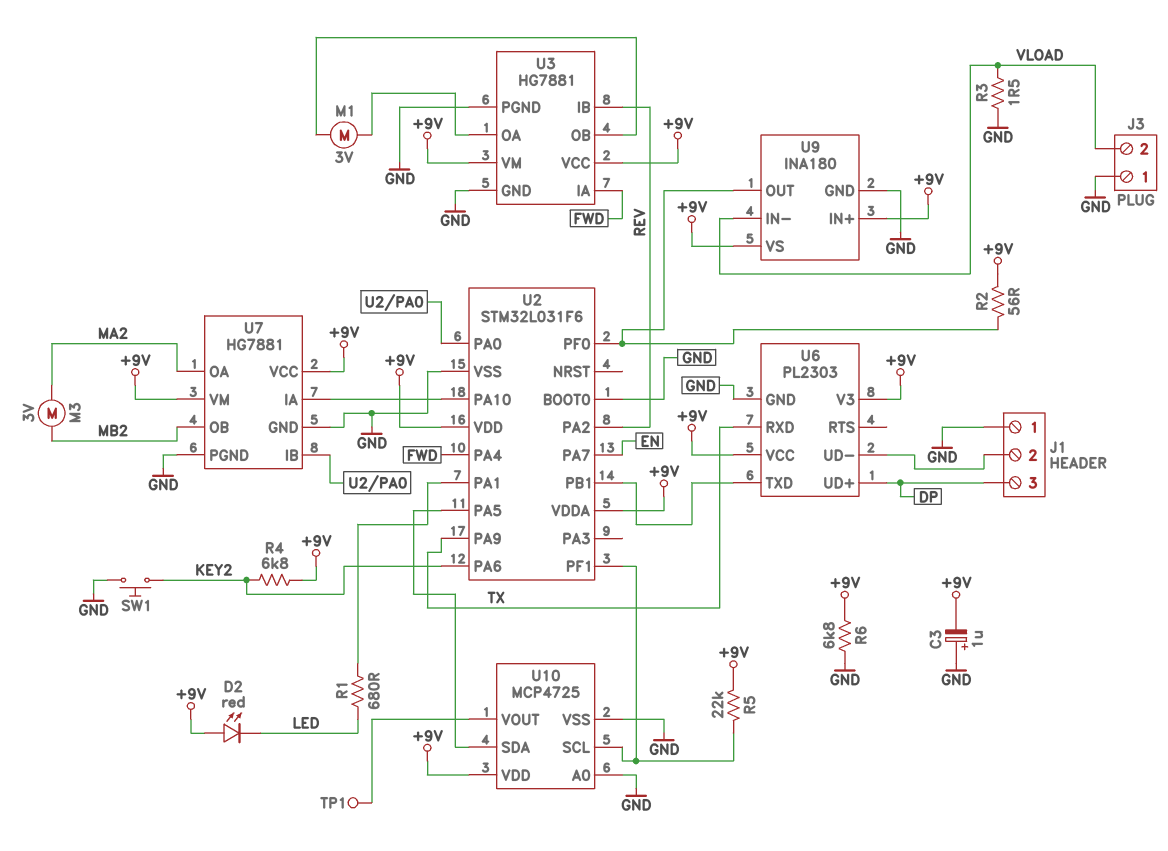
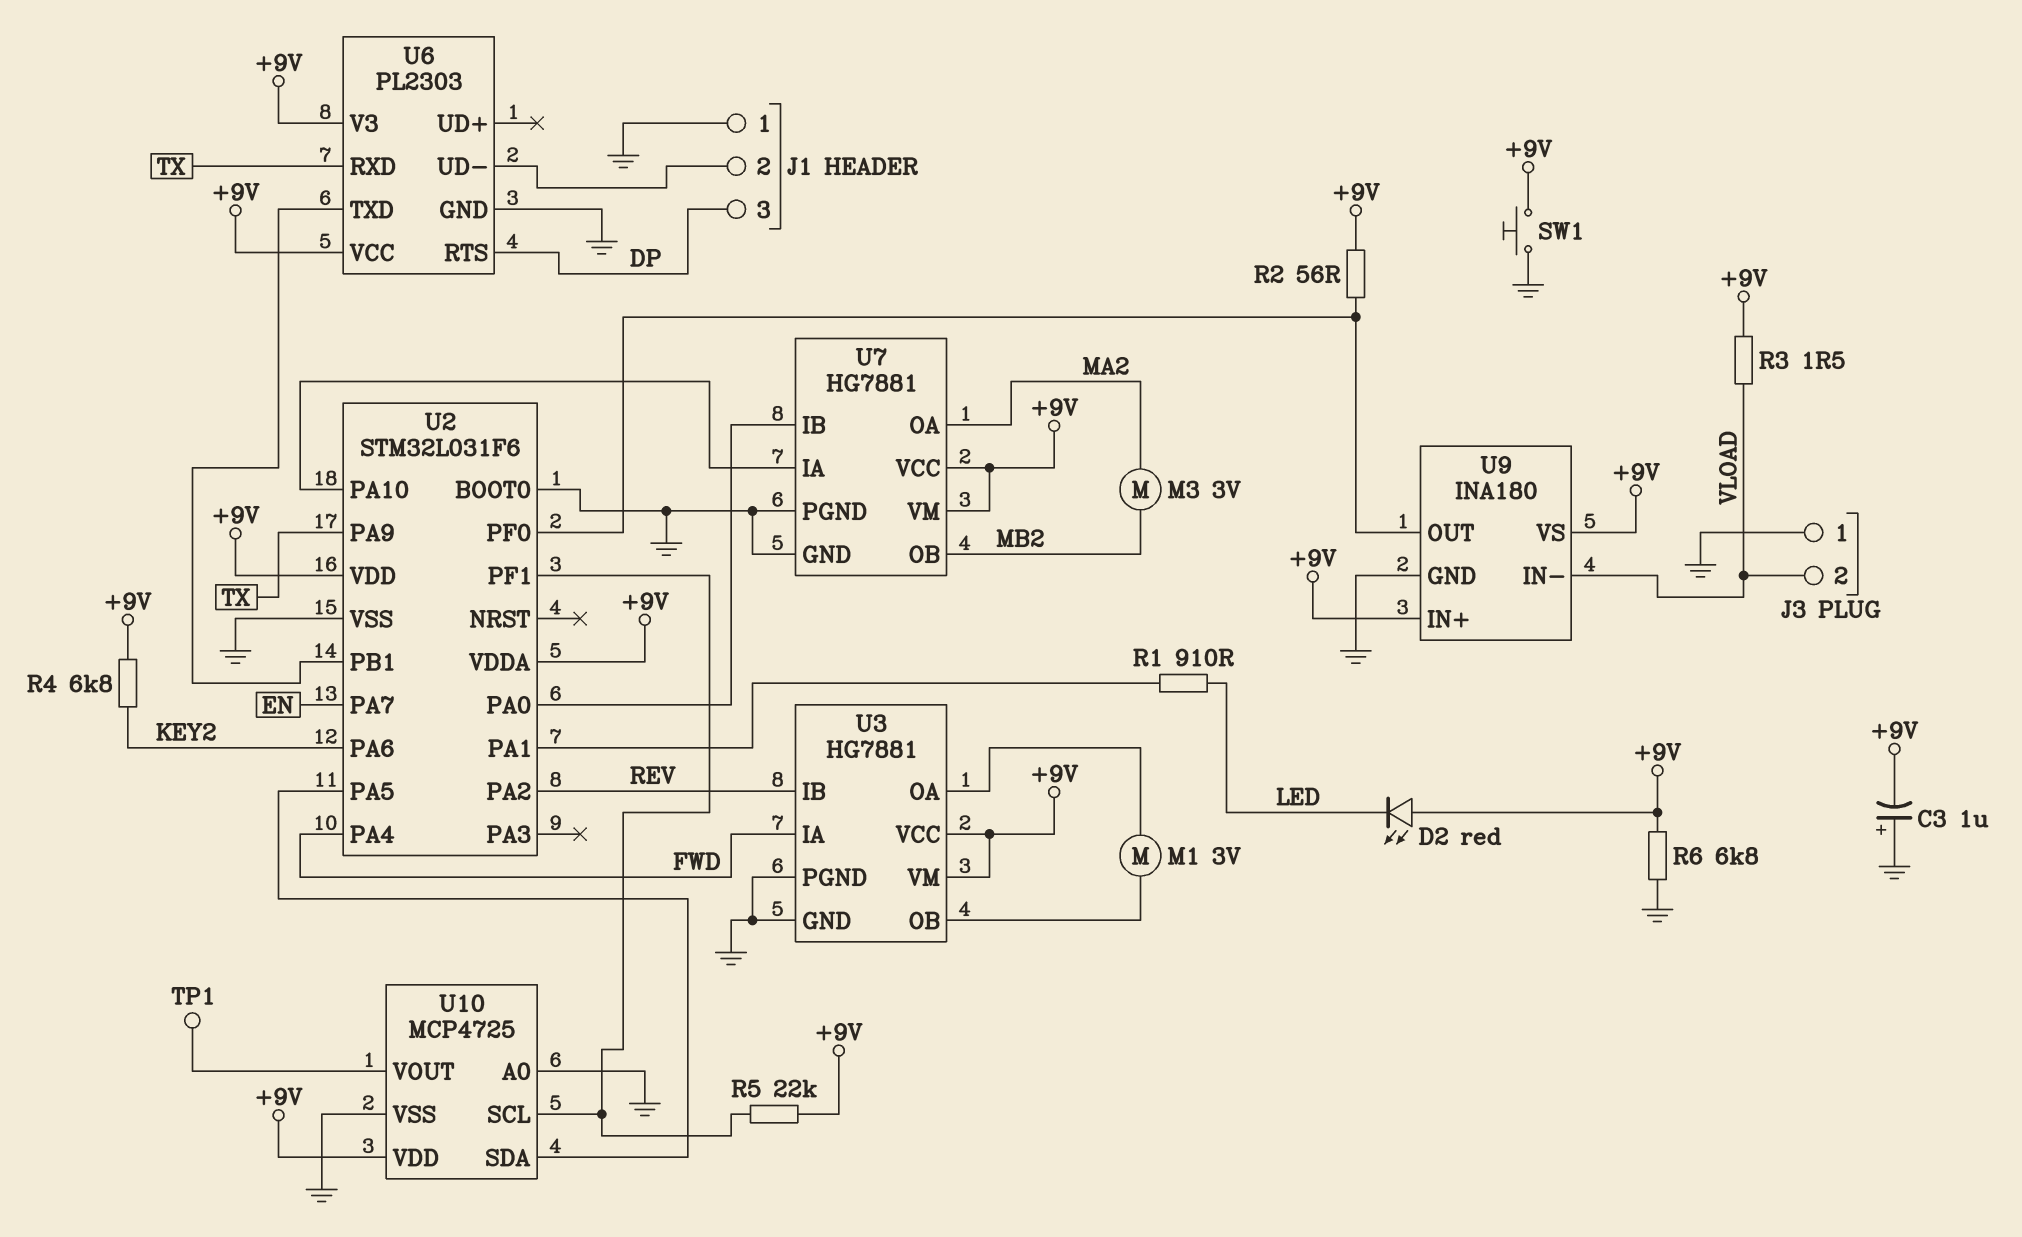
R1: 680 (LED, U2/PA1) -> 910 (LED, U2/PA1)
R3: 1.5 (GND, VLOAD) -> 1.5 (+9V, VLOAD)
SW1: button (GND, KEY2) -> button (+9V, GND)
U6 pin RTS: none -> DP
U6 pin UD+: DP -> none

